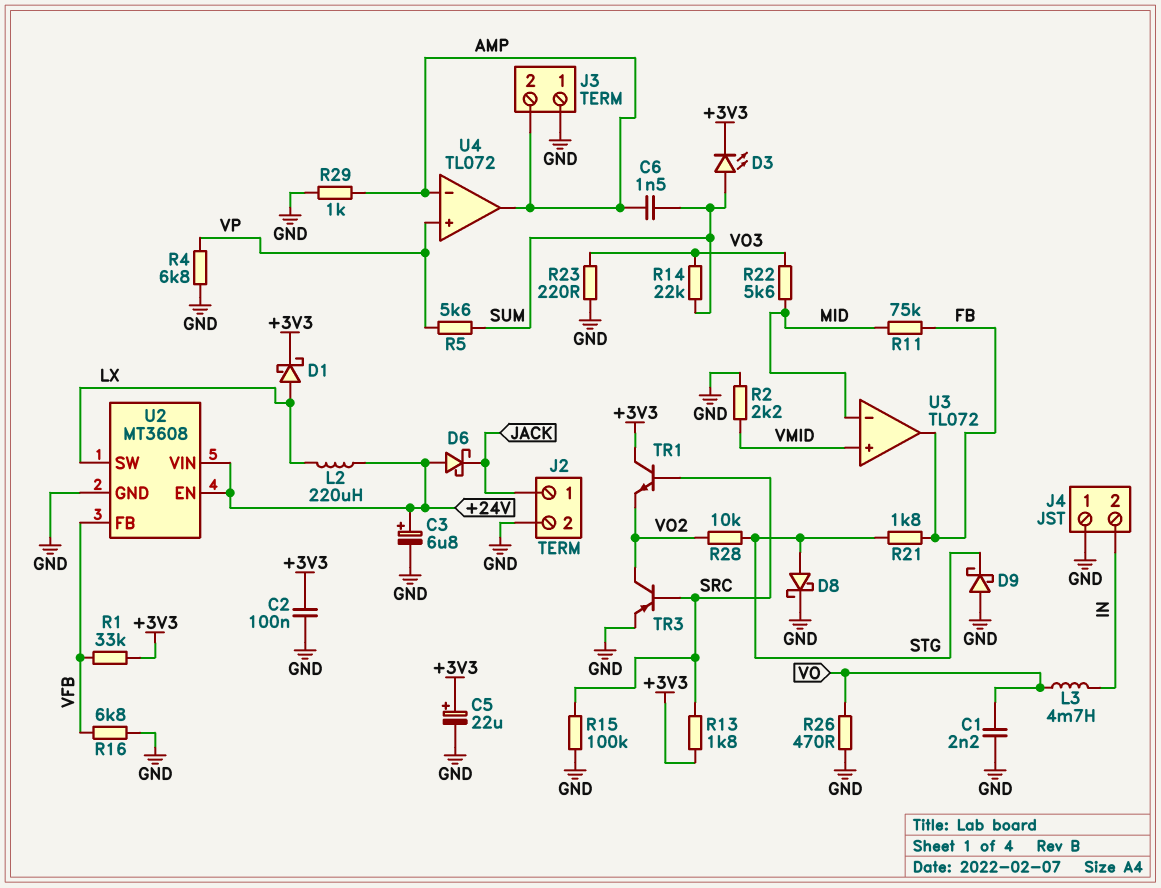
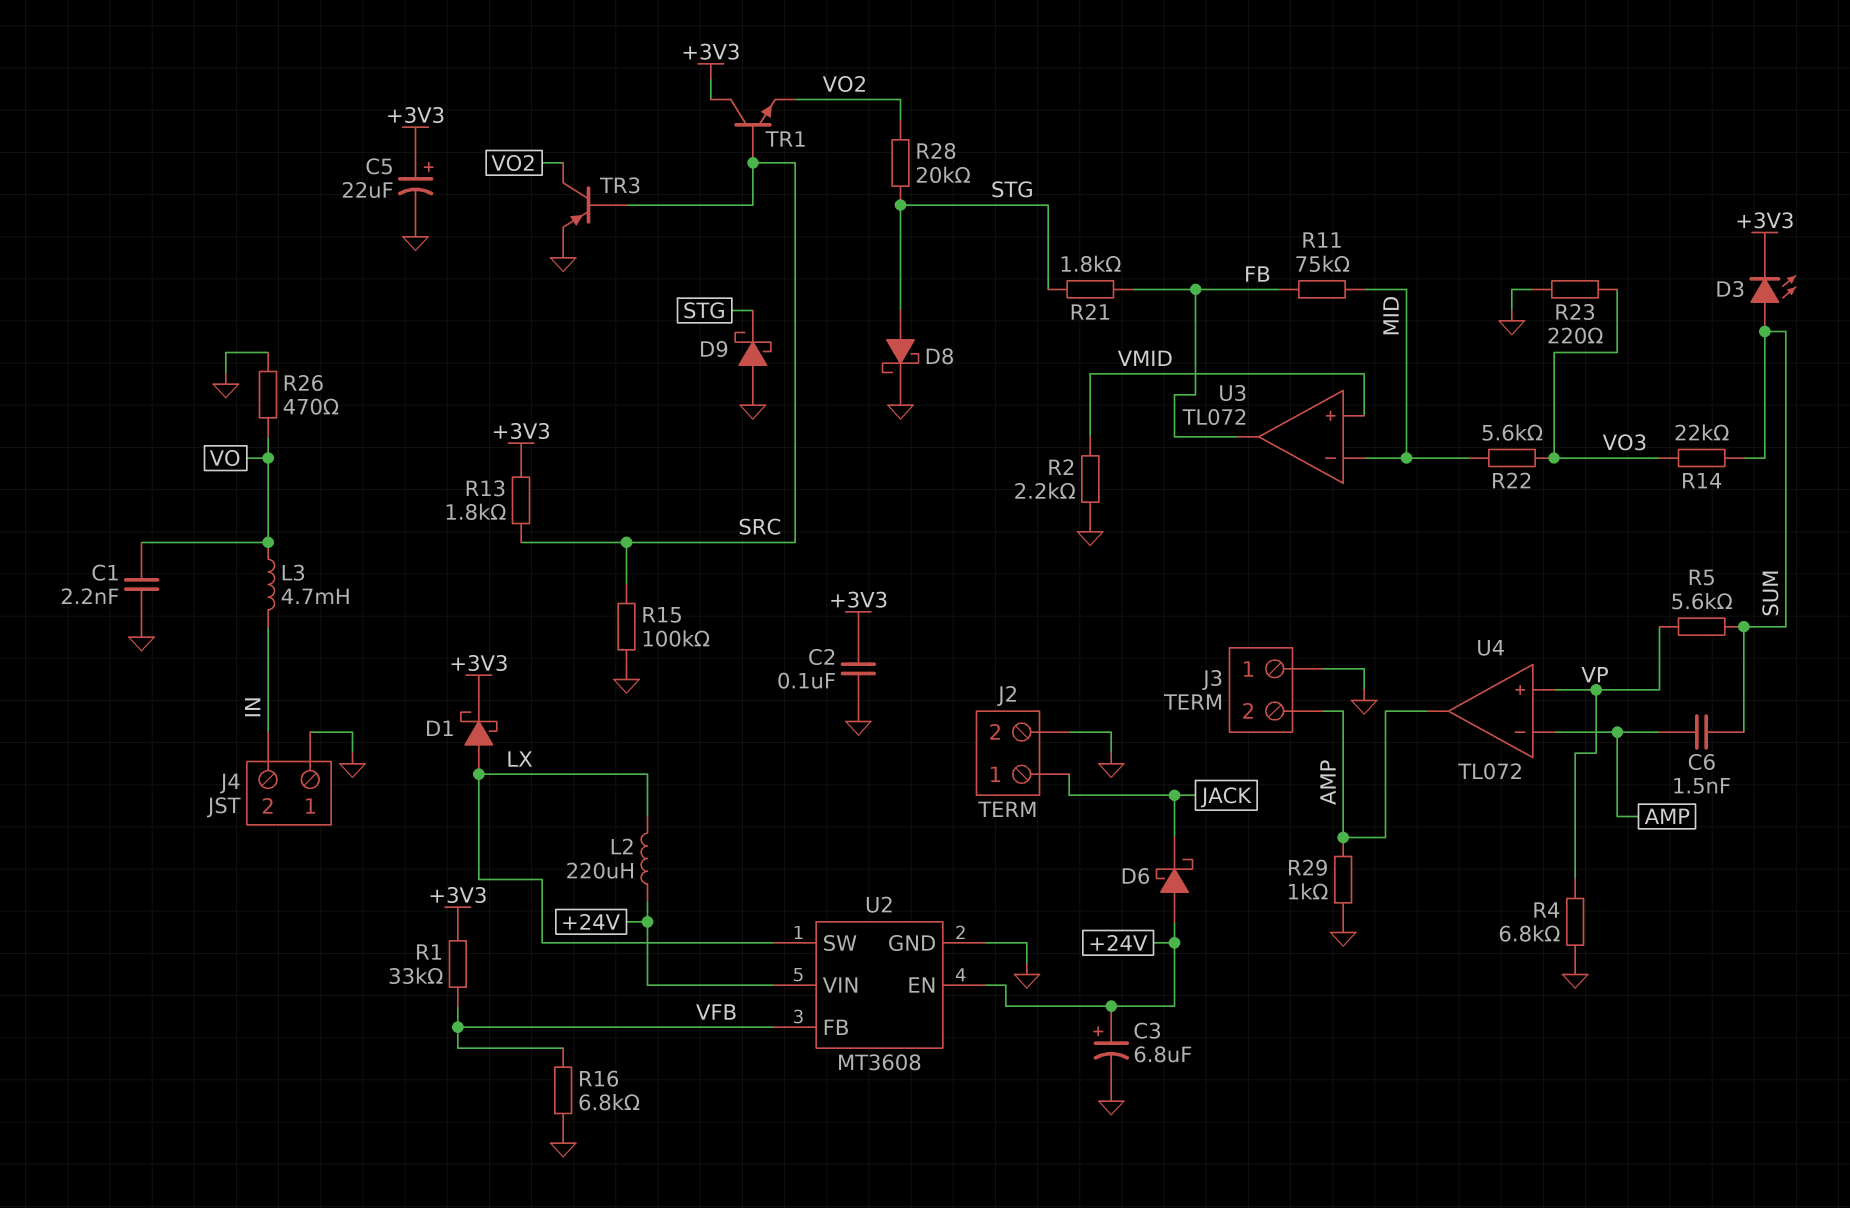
R28: 10k (STG, VO2) -> 20k (STG, VO2)

